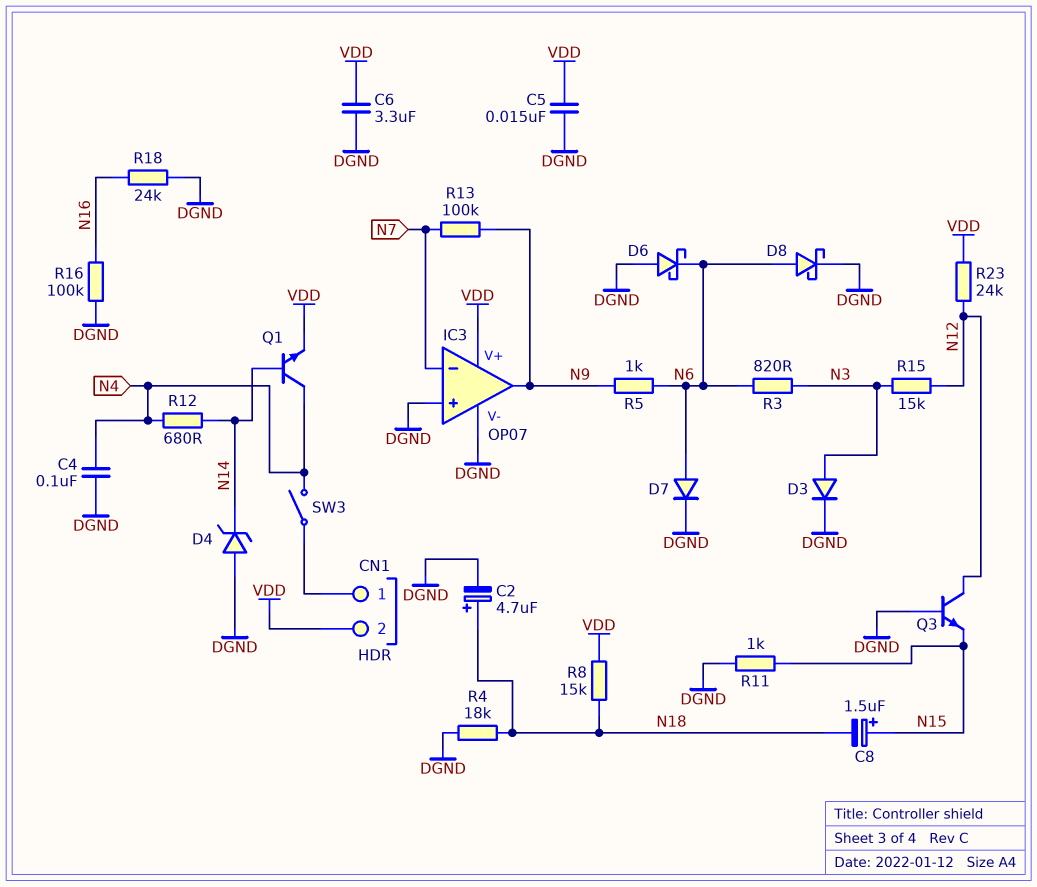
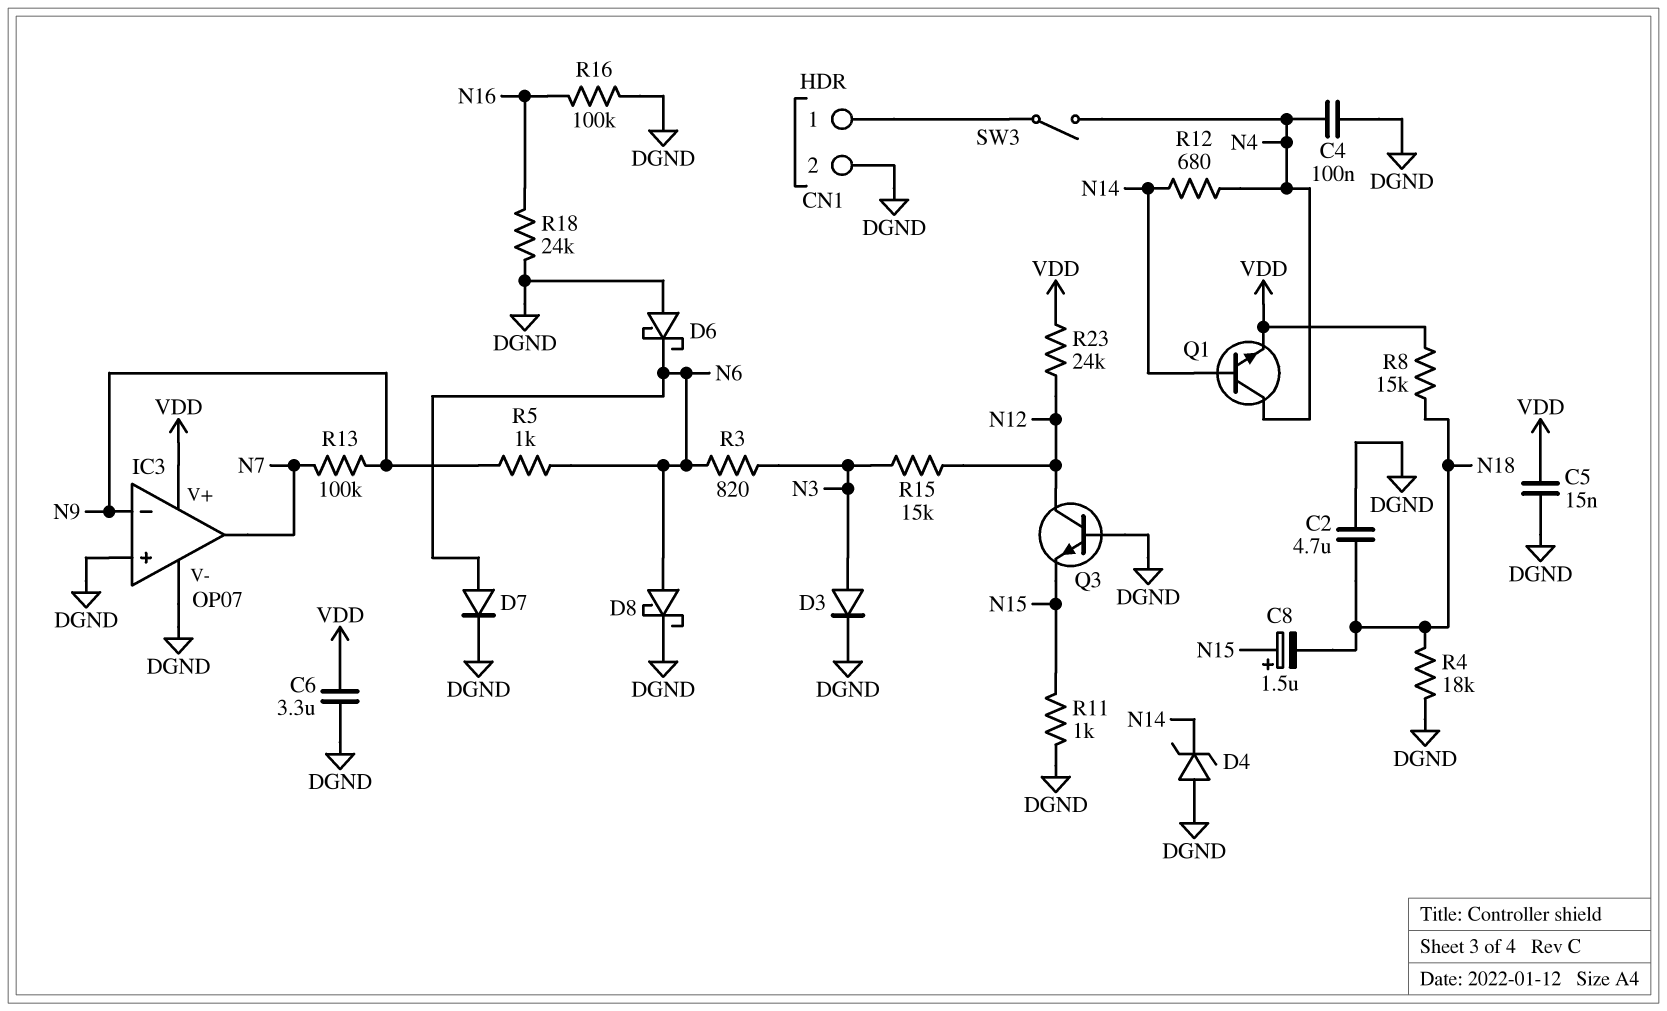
C2: 4.7uF (plus N18, minus DGND) -> 4.7uF (DGND, N18)
CN1 pin 2: VDD -> DGND
IC3 pin in-: N7 -> N9
IC3 pin out: N9 -> N7

